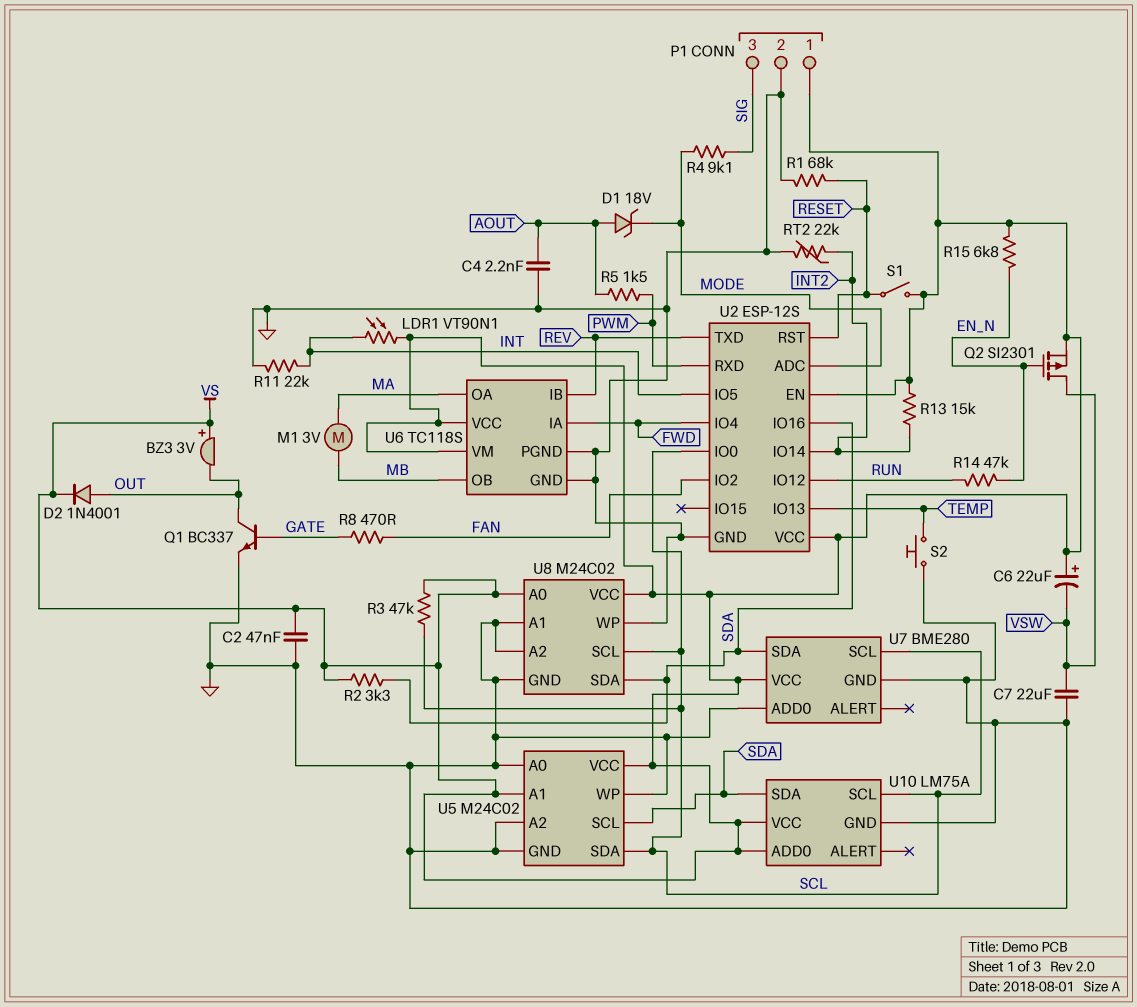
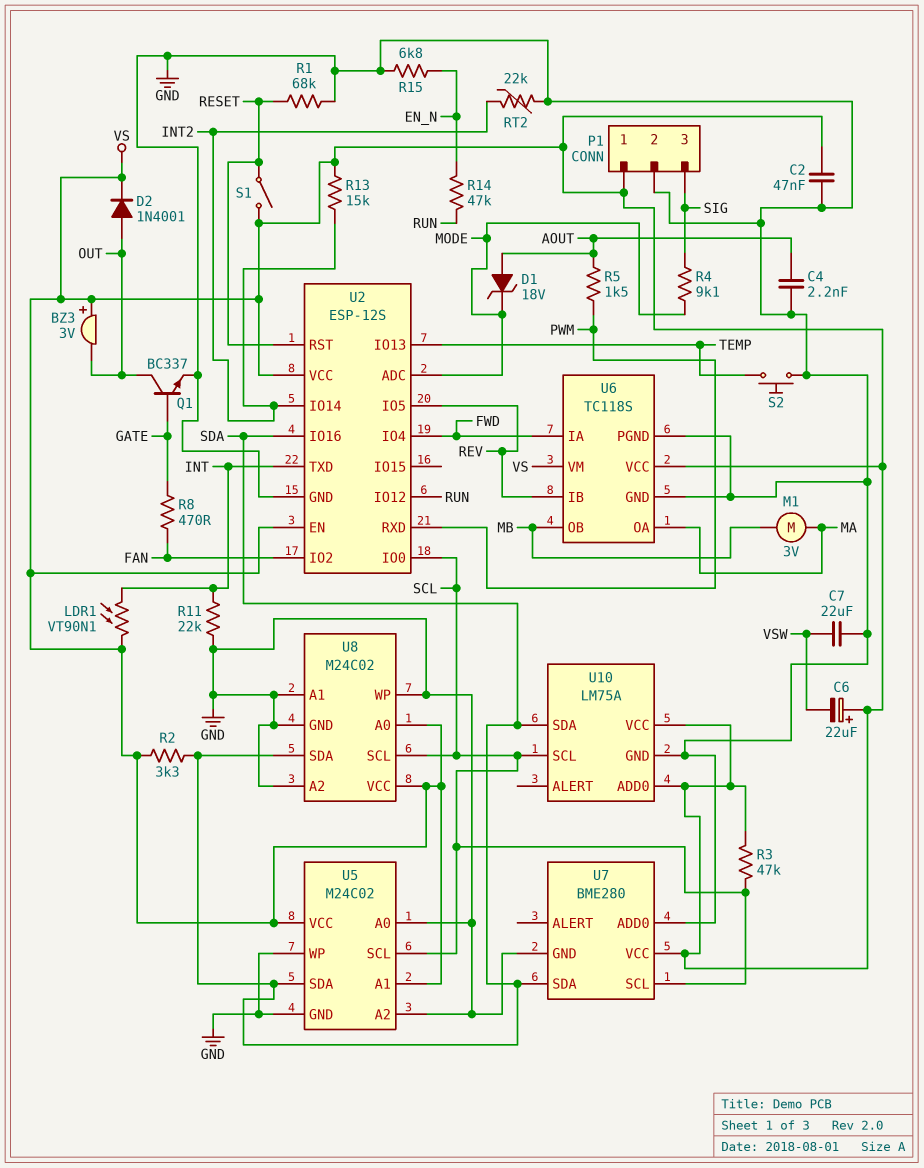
Q2: PMOS SI2301 (G EN_N, D VSW, S VS) -> none
R15: 6.8k (EN_N, VS) -> 6.8k (EN_N, GND)
U2 pin IO5: INT -> REV
U2 pin TXD: REV -> INT
U5 pin SCL: SDA -> SCL
U5 pin SDA: SCL -> SDA

